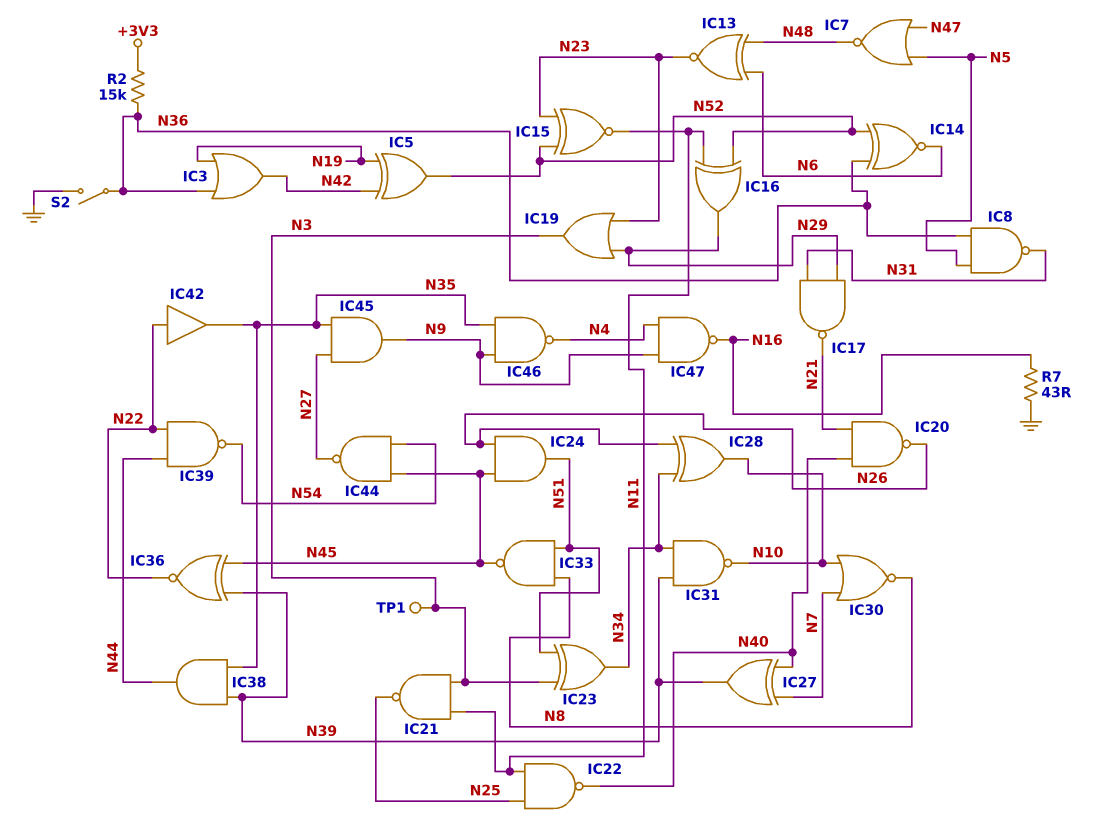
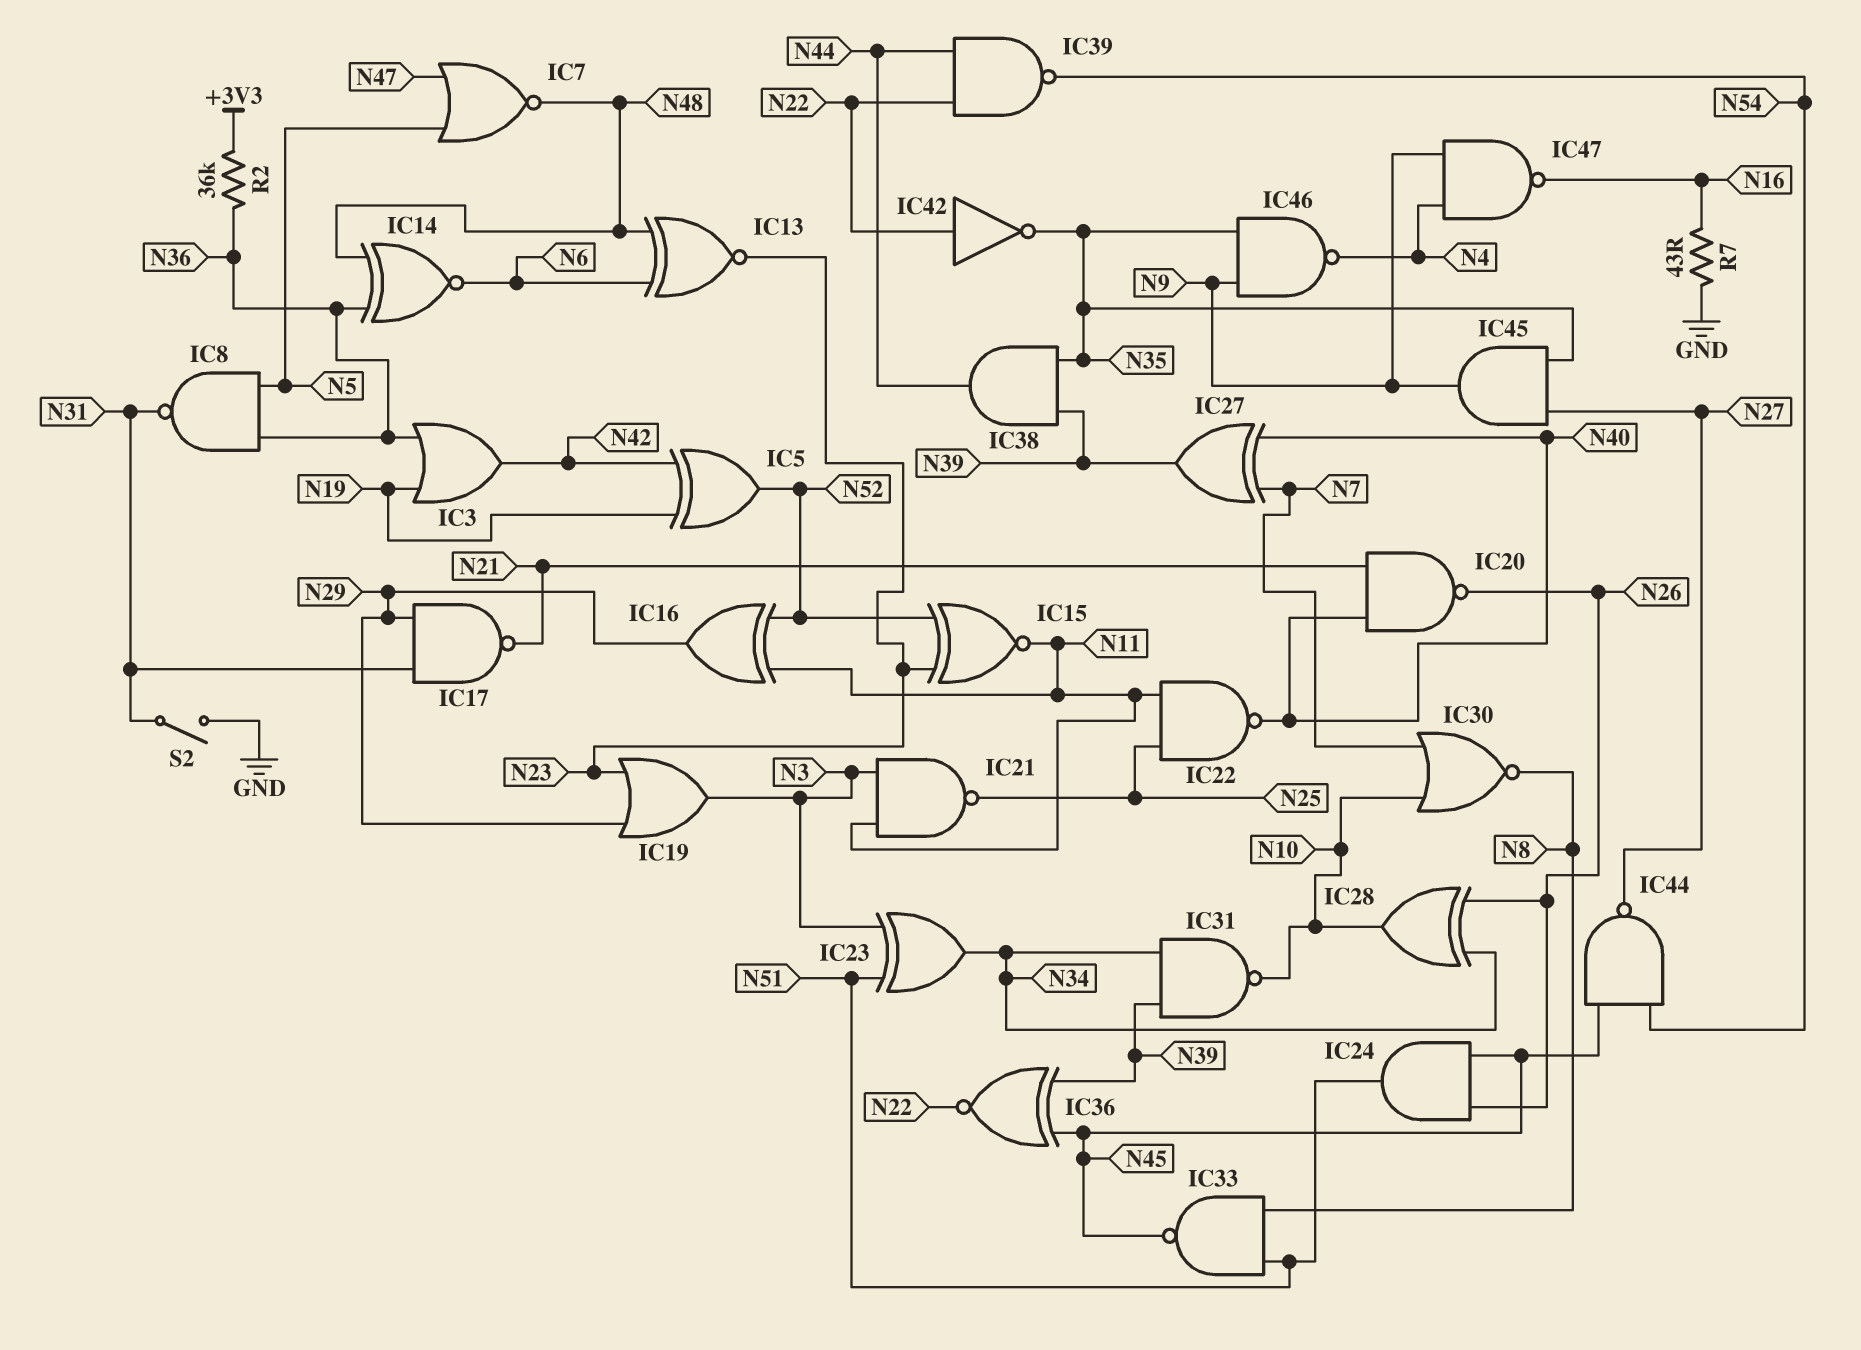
IC14: XNOR (in N36, in N52, out N6) -> XNOR (in N36, in N48, out N6)
IC42: buffer (in N22, out N35) -> NOT (in N22, out N35)
R2: 15k (+3V3, N36) -> 36k (+3V3, N36)
S2: switch (GND, N36) -> switch (GND, N31)
TP1: test point (N3) -> none

